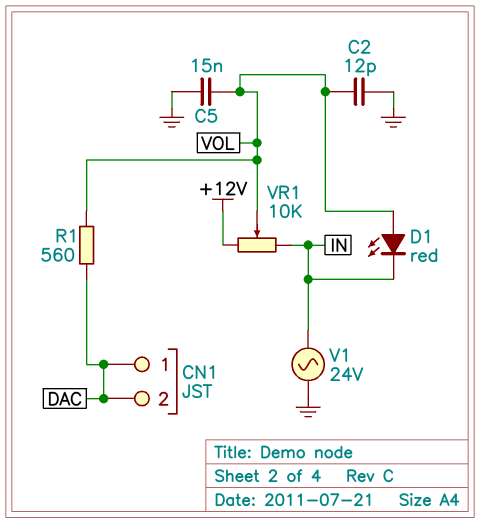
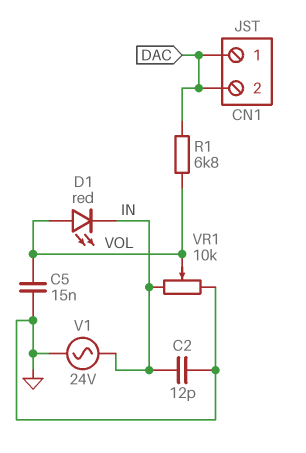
C2: 12pF (GND, VOL) -> 12pF (GND, IN)
R1: 560 (DAC, VOL) -> 6.8k (DAC, VOL)
VR1: 10k (+12V, IN, wiper VOL) -> 10k (GND, IN, wiper VOL)

